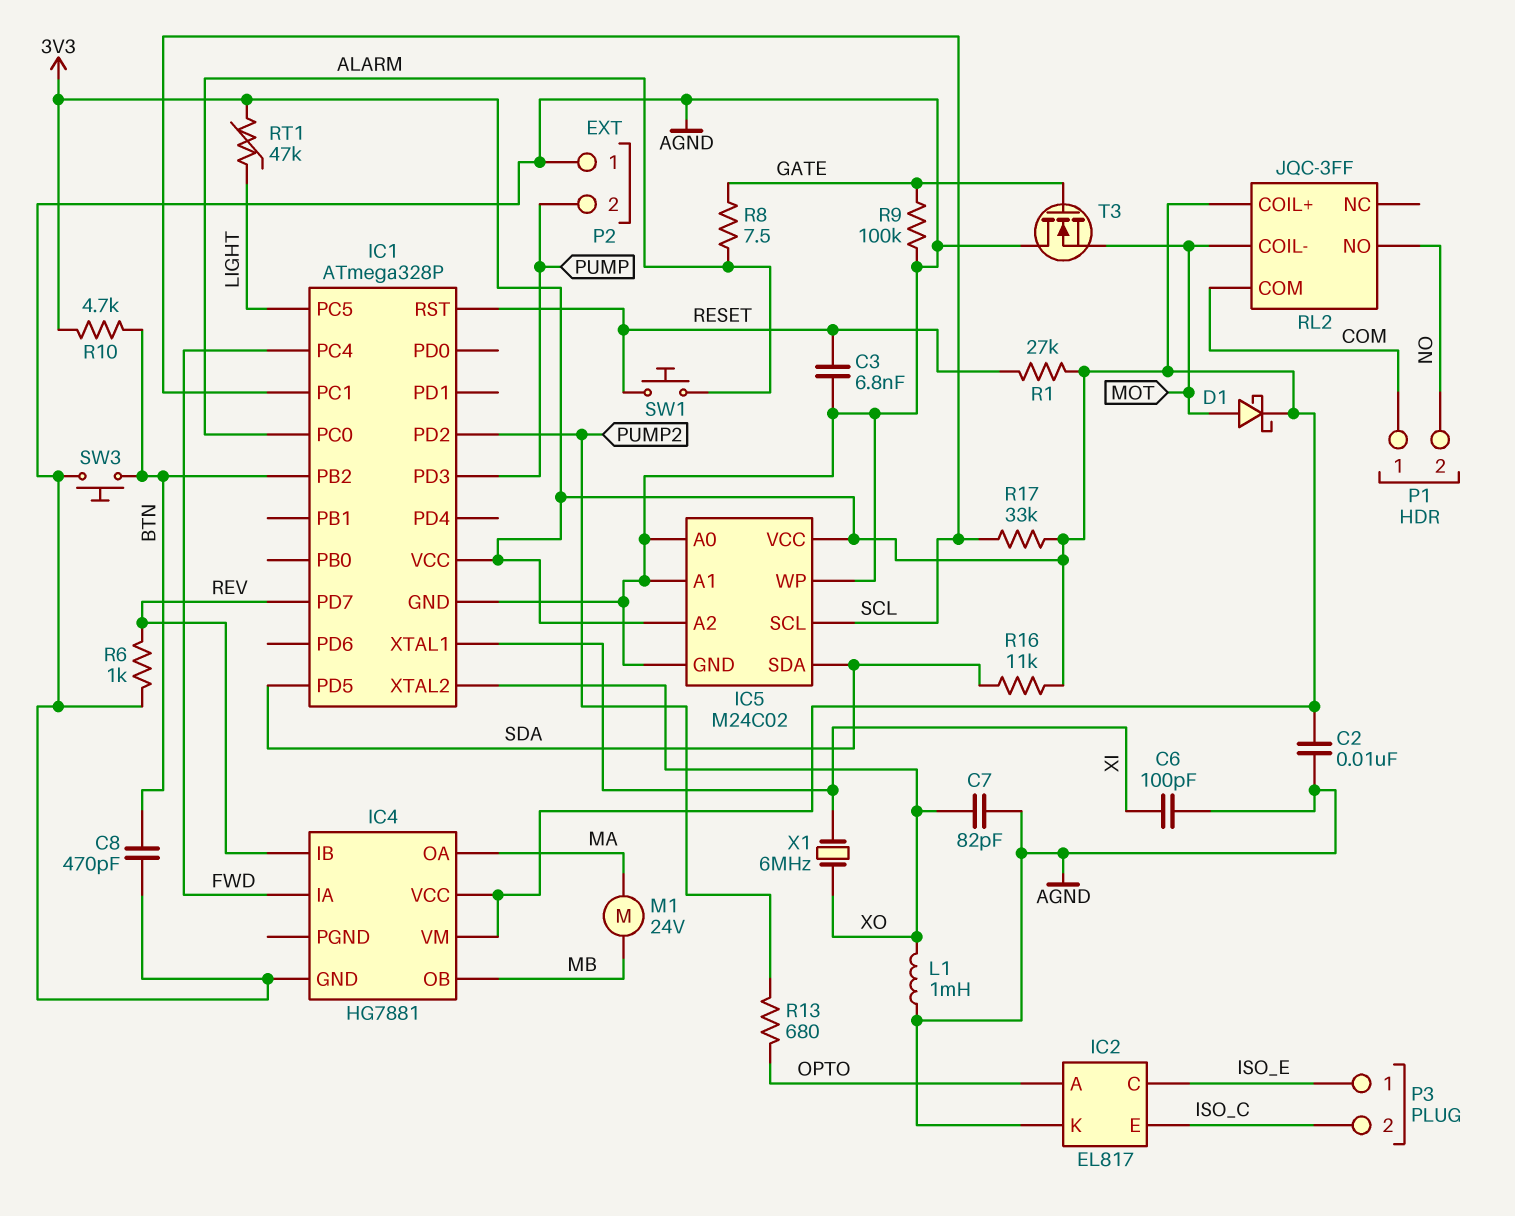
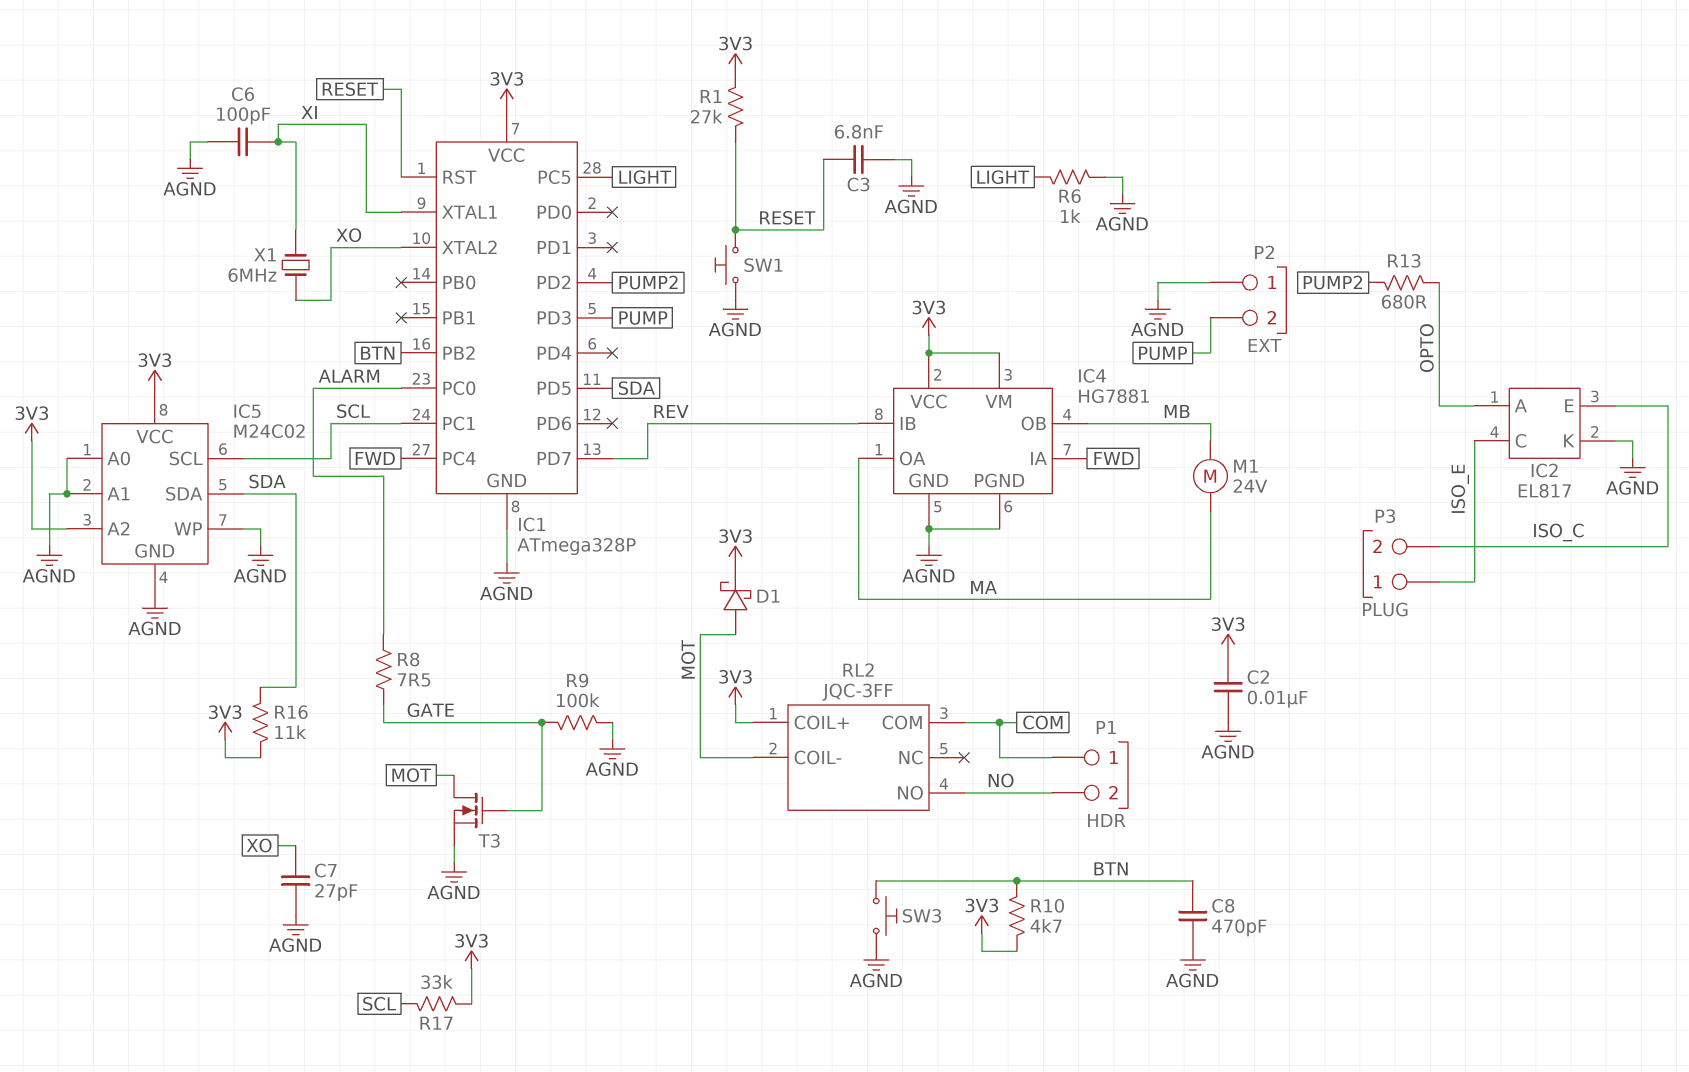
C7: 82pF (AGND, XO) -> 27pF (AGND, XO)
IC4 pin PGND: none -> AGND
L1: 1mH (AGND, XO) -> none
R6: 1k (AGND, REV) -> 1k (AGND, LIGHT)
RT1: 47k (3V3, LIGHT) -> none
SW1: button (ALARM, RESET) -> button (AGND, RESET)
T3: NMOS (G GATE, D AGND, S MOT) -> NMOS (G GATE, D MOT, S AGND)

